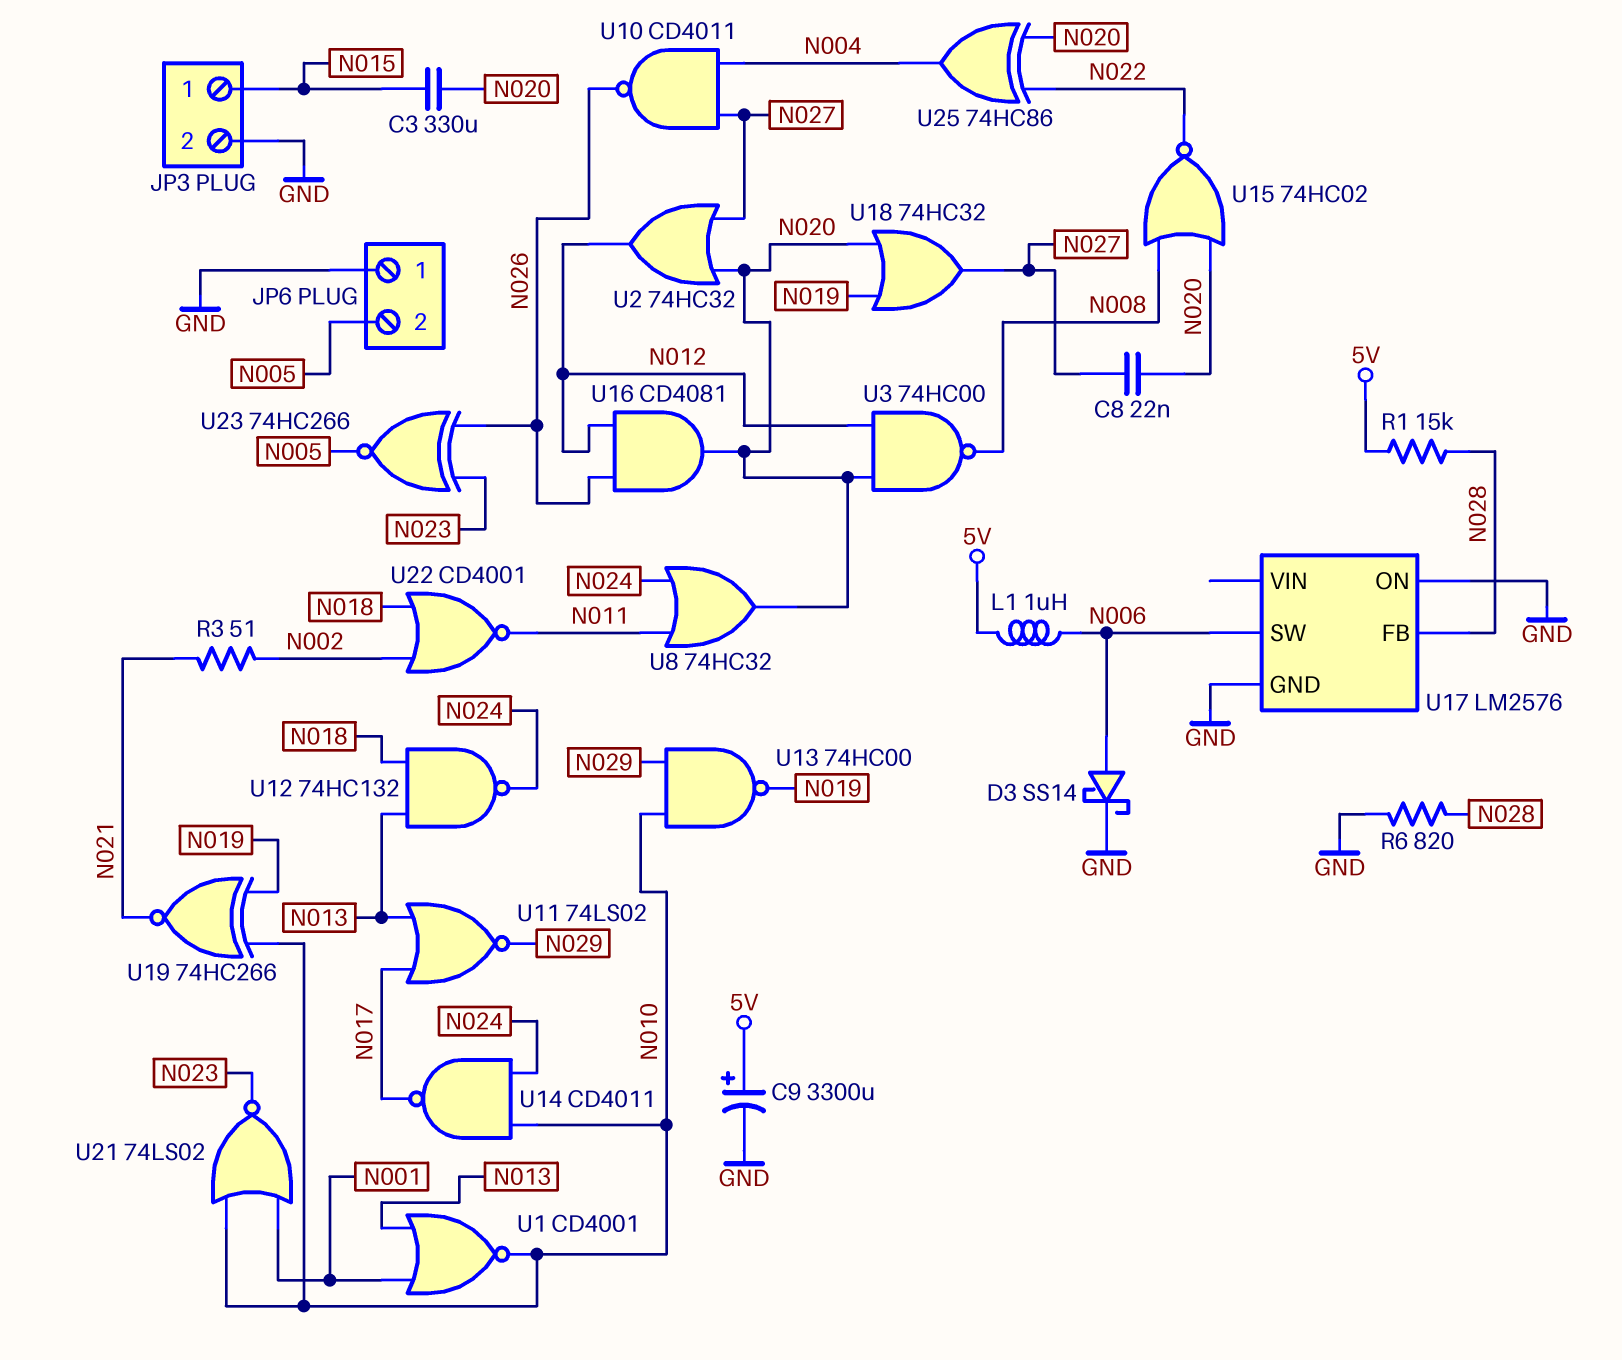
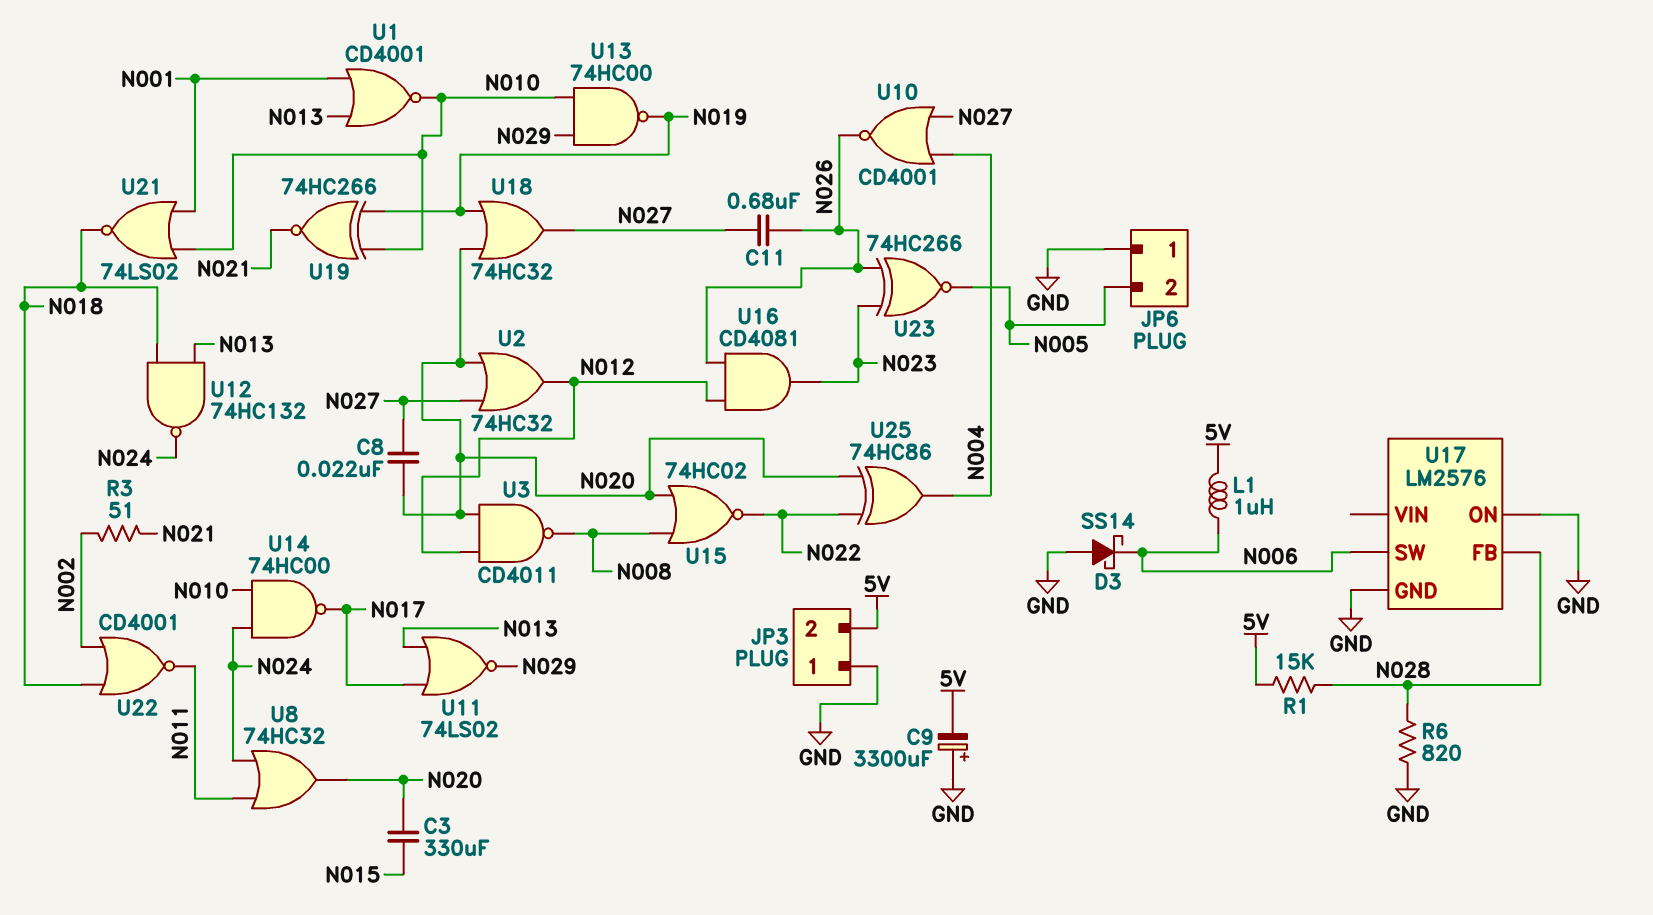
C9: 3300uF (plus 5V, minus GND) -> 3300uF (plus GND, minus 5V)
C11: none -> 680nF (N026, N027)
D3: schottky SS14 (A N006, K GND) -> schottky SS14 (A GND, K N006)
JP3 pin 1: N015 -> GND
JP3 pin 2: GND -> 5V
U3: NAND 74HC00 (in N012, in N020, out N008) -> NAND CD4011 (in N012, in N020, out N008)
U10: NAND CD4011 (in N004, in N027, out N026) -> NOR CD4001 (in N004, in N027, out N026)
U14: NAND CD4011 (in N010, in N024, out N017) -> NAND 74HC00 (in N010, in N024, out N017)
U16: AND CD4081 (in N012, in N026, out N020) -> AND CD4081 (in N012, in N026, out N023)
U21: NOR 74LS02 (in N001, in N010, out N023) -> NOR 74LS02 (in N001, in N010, out N018)

